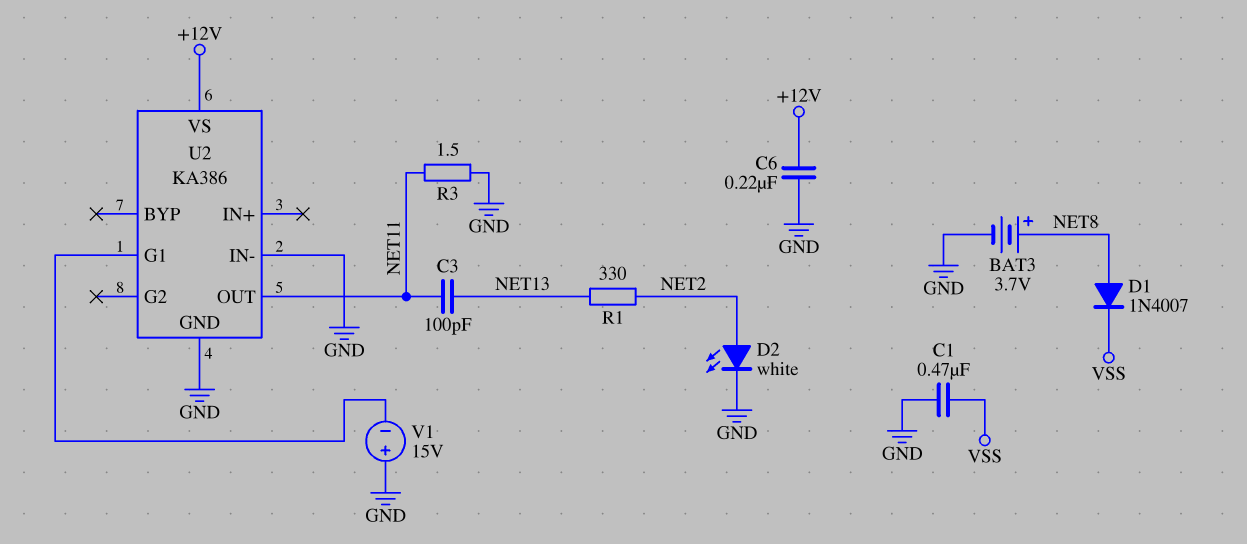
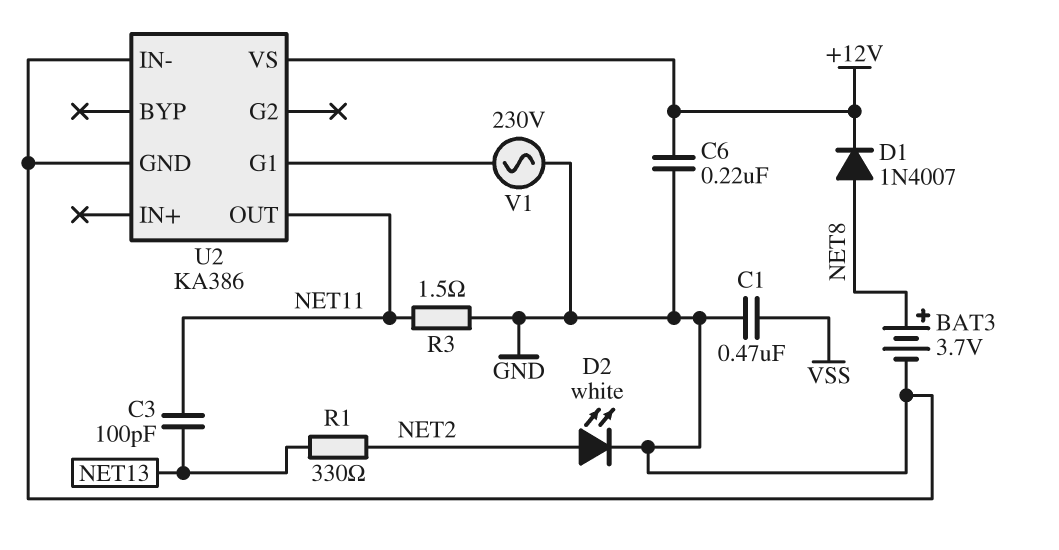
D1: diode 1N4007 (A NET8, K VSS) -> diode 1N4007 (A NET8, K +12V)
V1: 15V (plus GND, minus U2/G1) -> AC 230V (GND, U2/G1)

